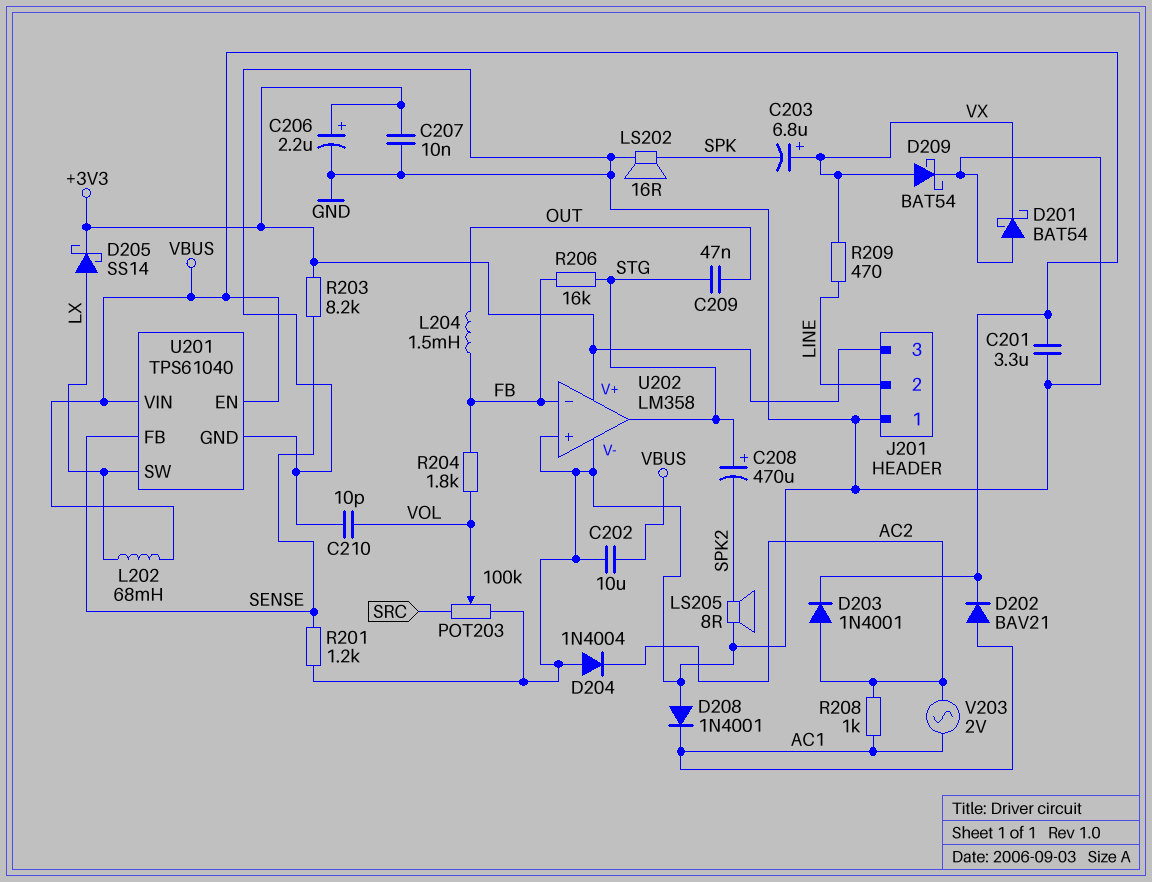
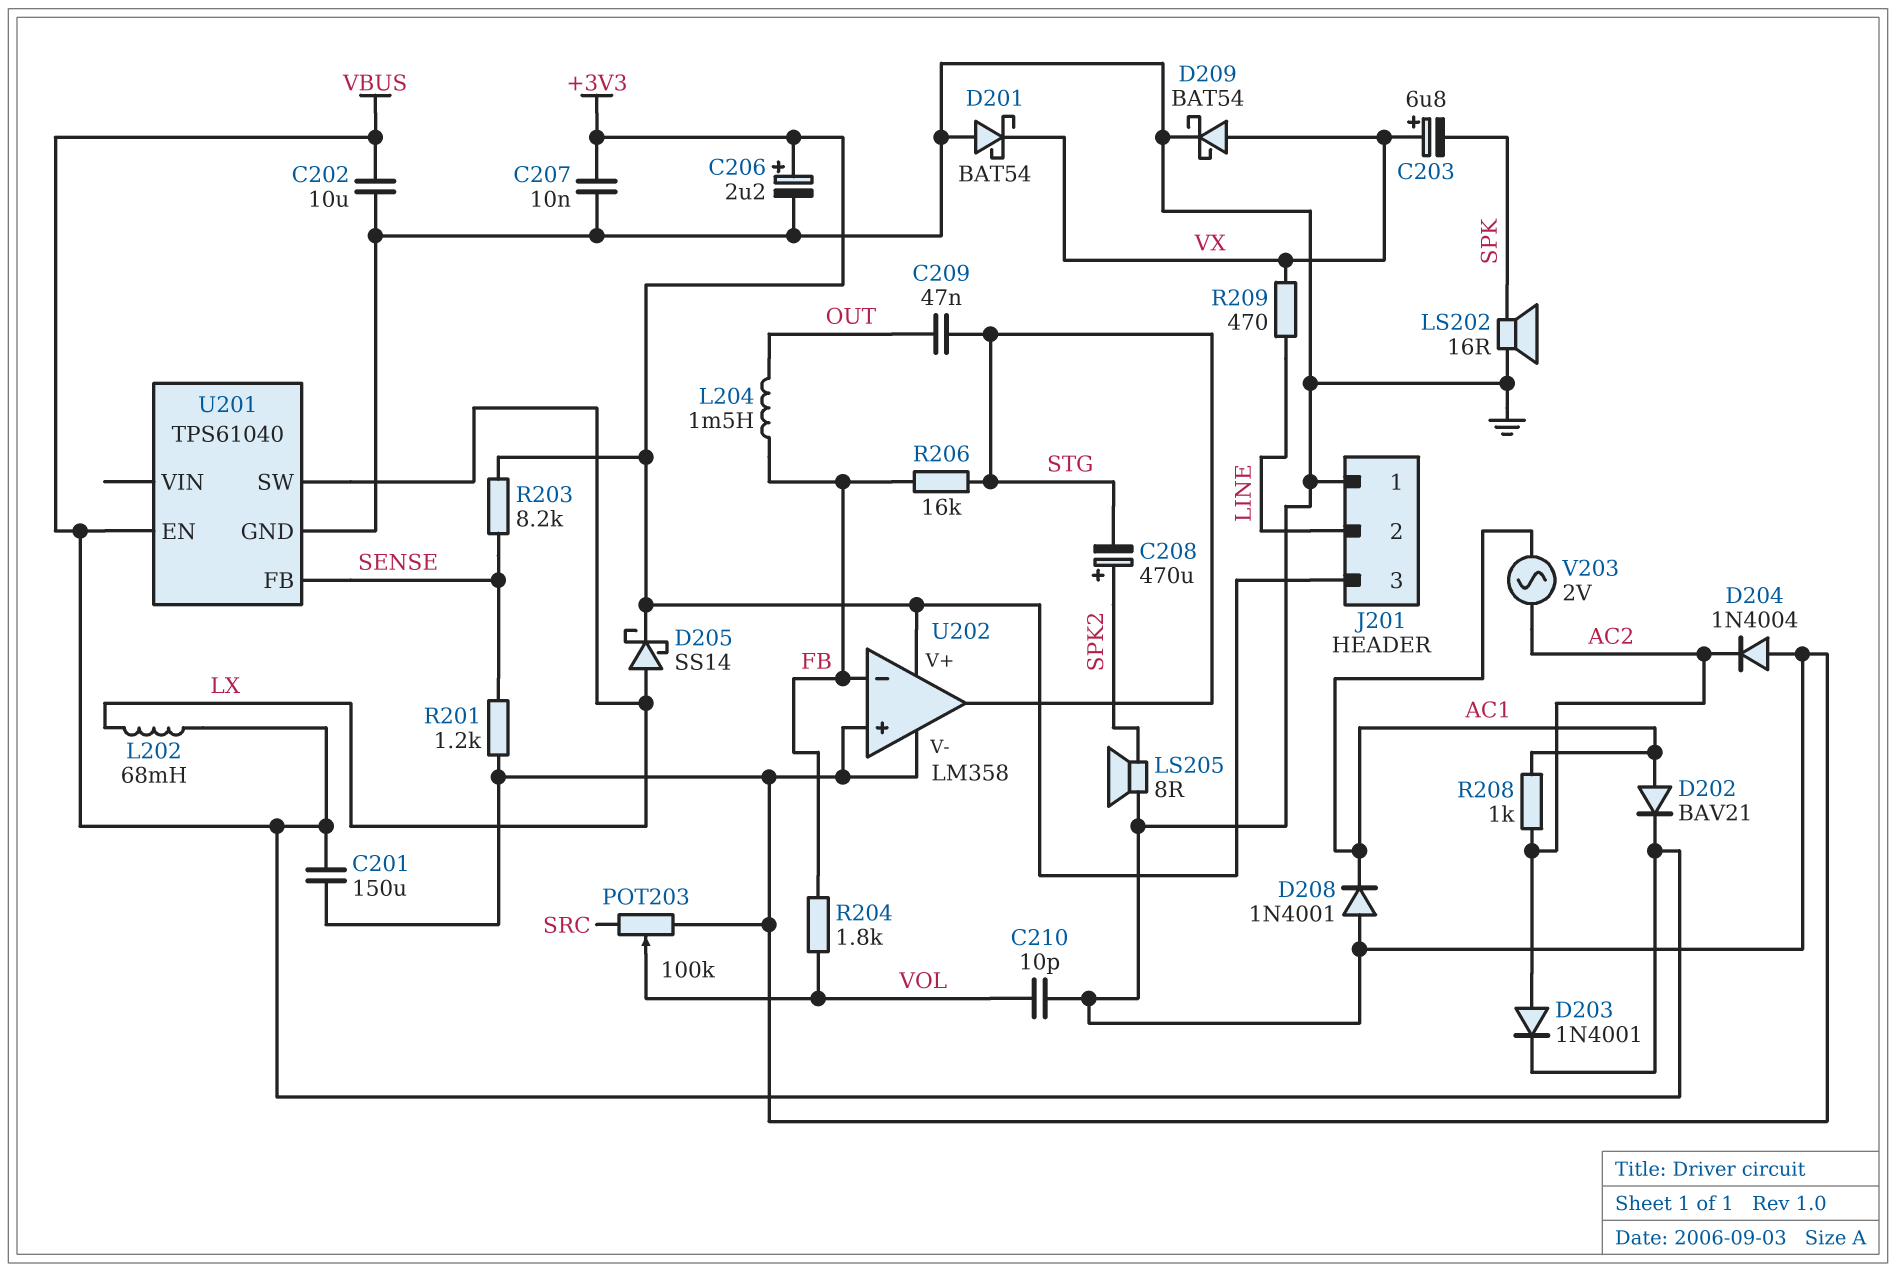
C201: 3.3uF (GND, VBUS) -> 150uF (GND, VBUS)
C208: 470uF (plus STG, minus SPK2) -> 470uF (plus SPK2, minus STG)
U201 pin VIN: VBUS -> none

